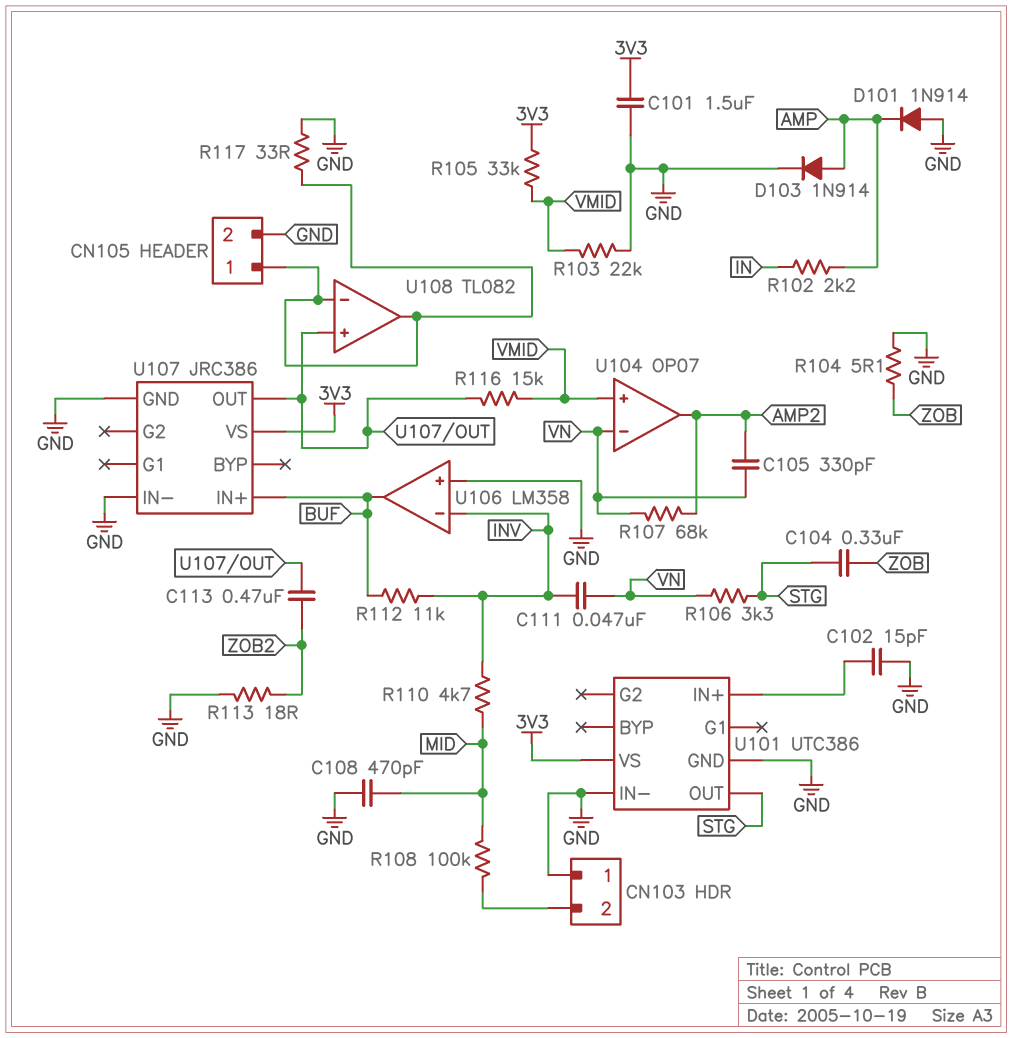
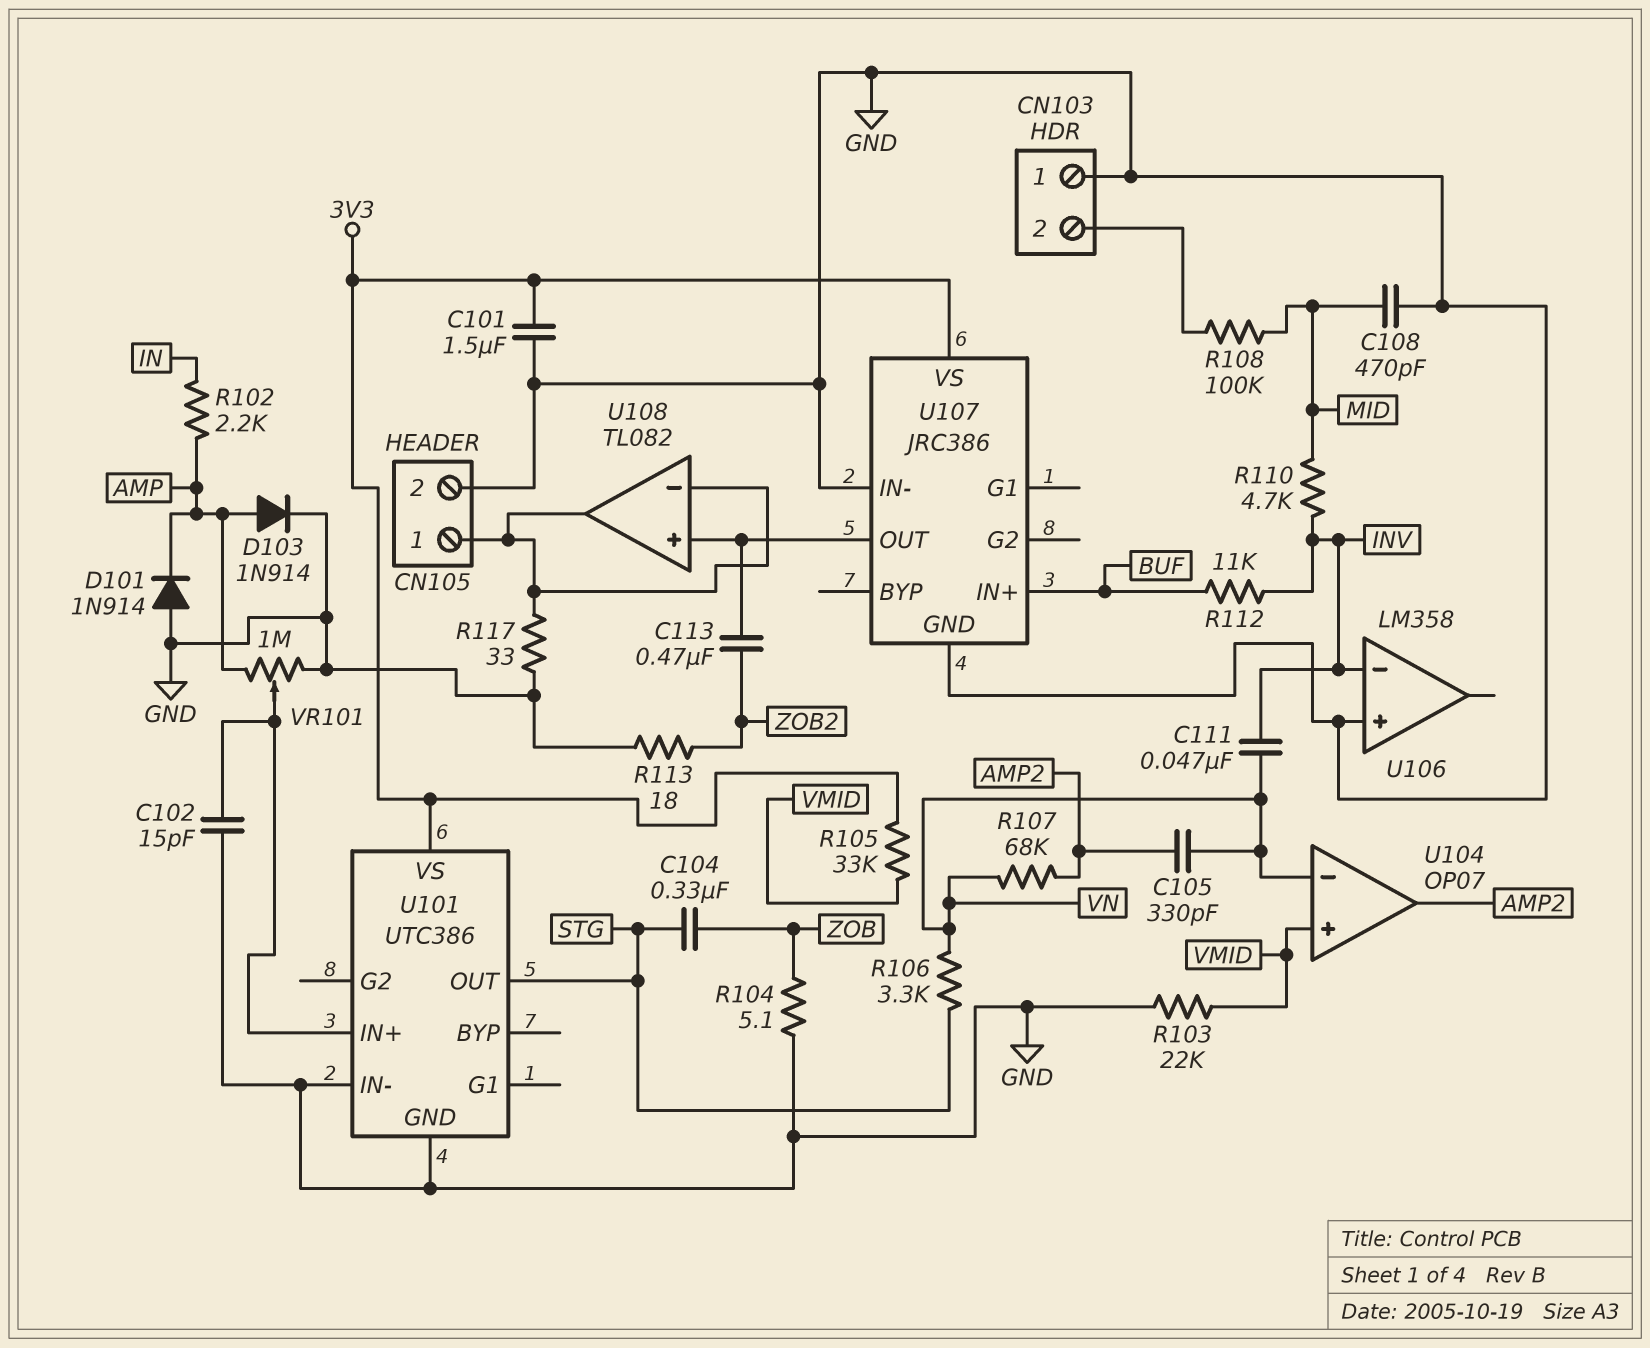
R116: 15k (U107/OUT, VMID) -> none
U106 pin out: BUF -> none
VR101: none -> 1M (AMP, GND, wiper U101/IN+)

